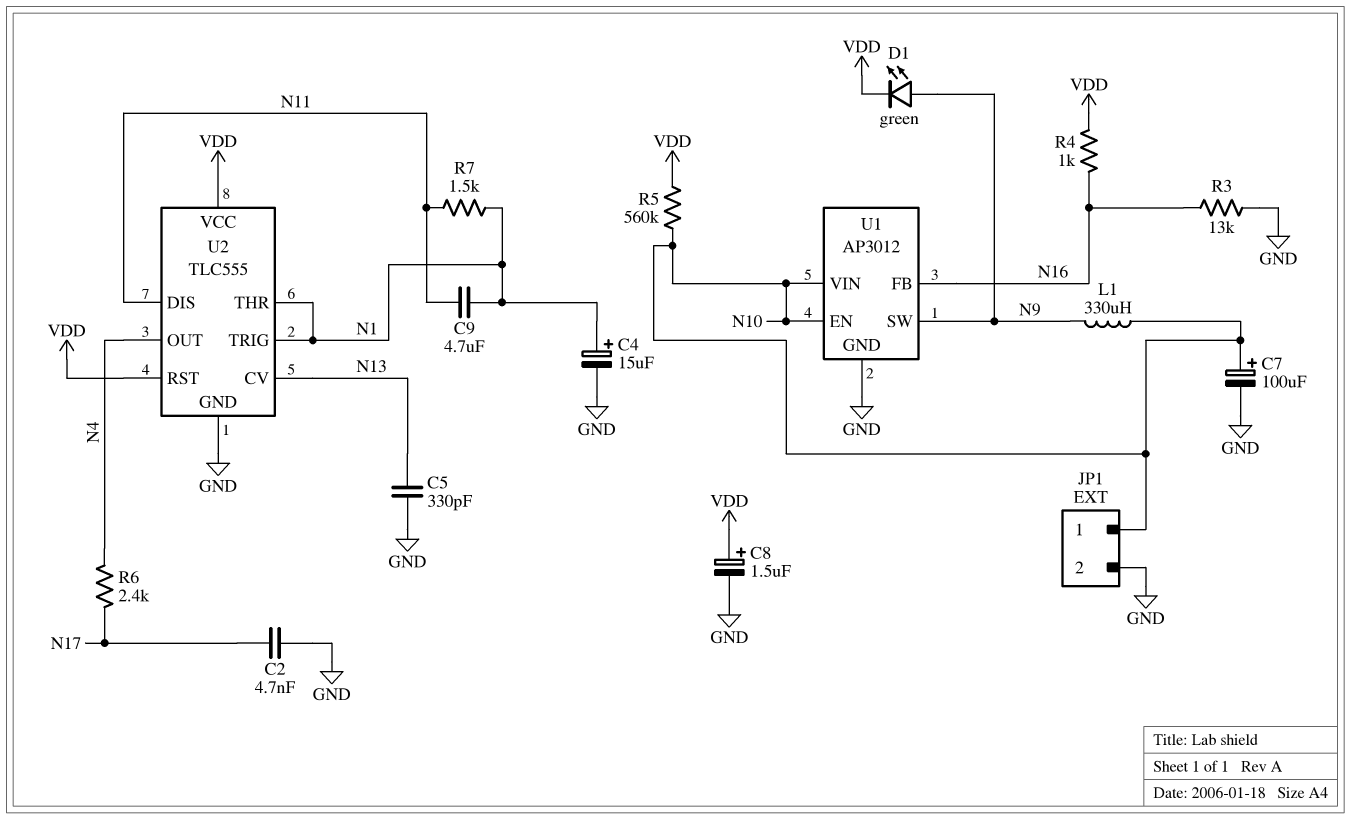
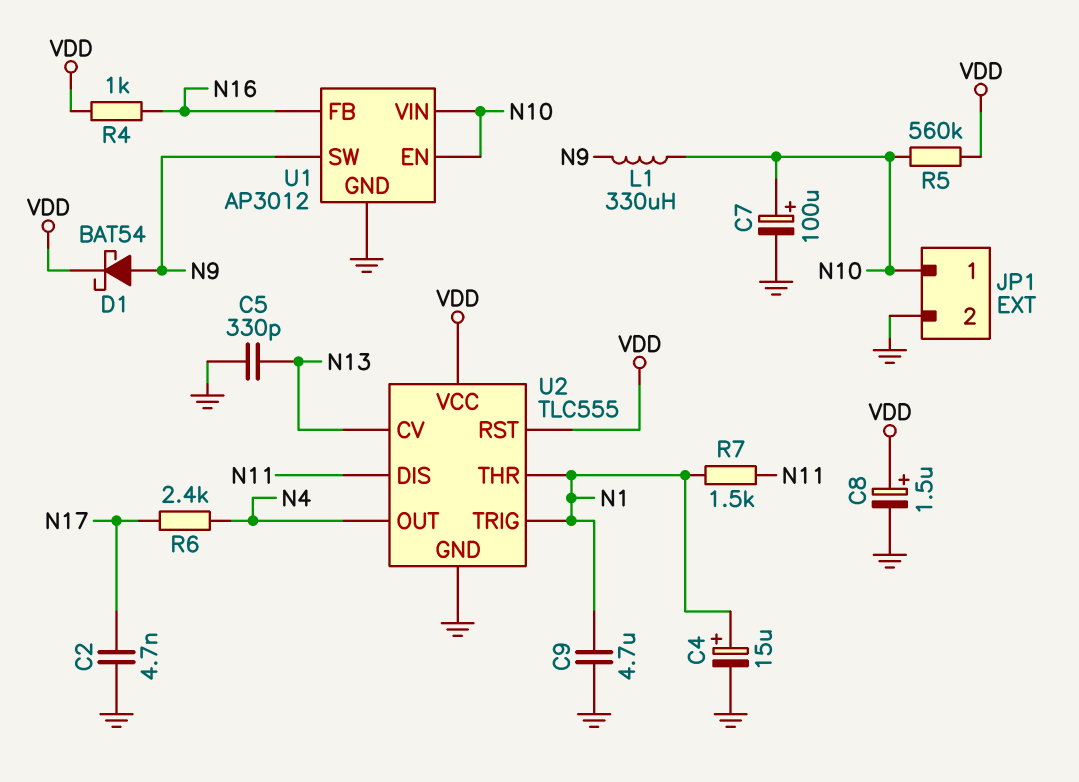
C9: 4.7uF (N1, N11) -> 4.7uF (GND, N1)
D1: LED green (A N9, K VDD) -> schottky BAT54 (A N9, K VDD)
R3: 13k (GND, N16) -> none

